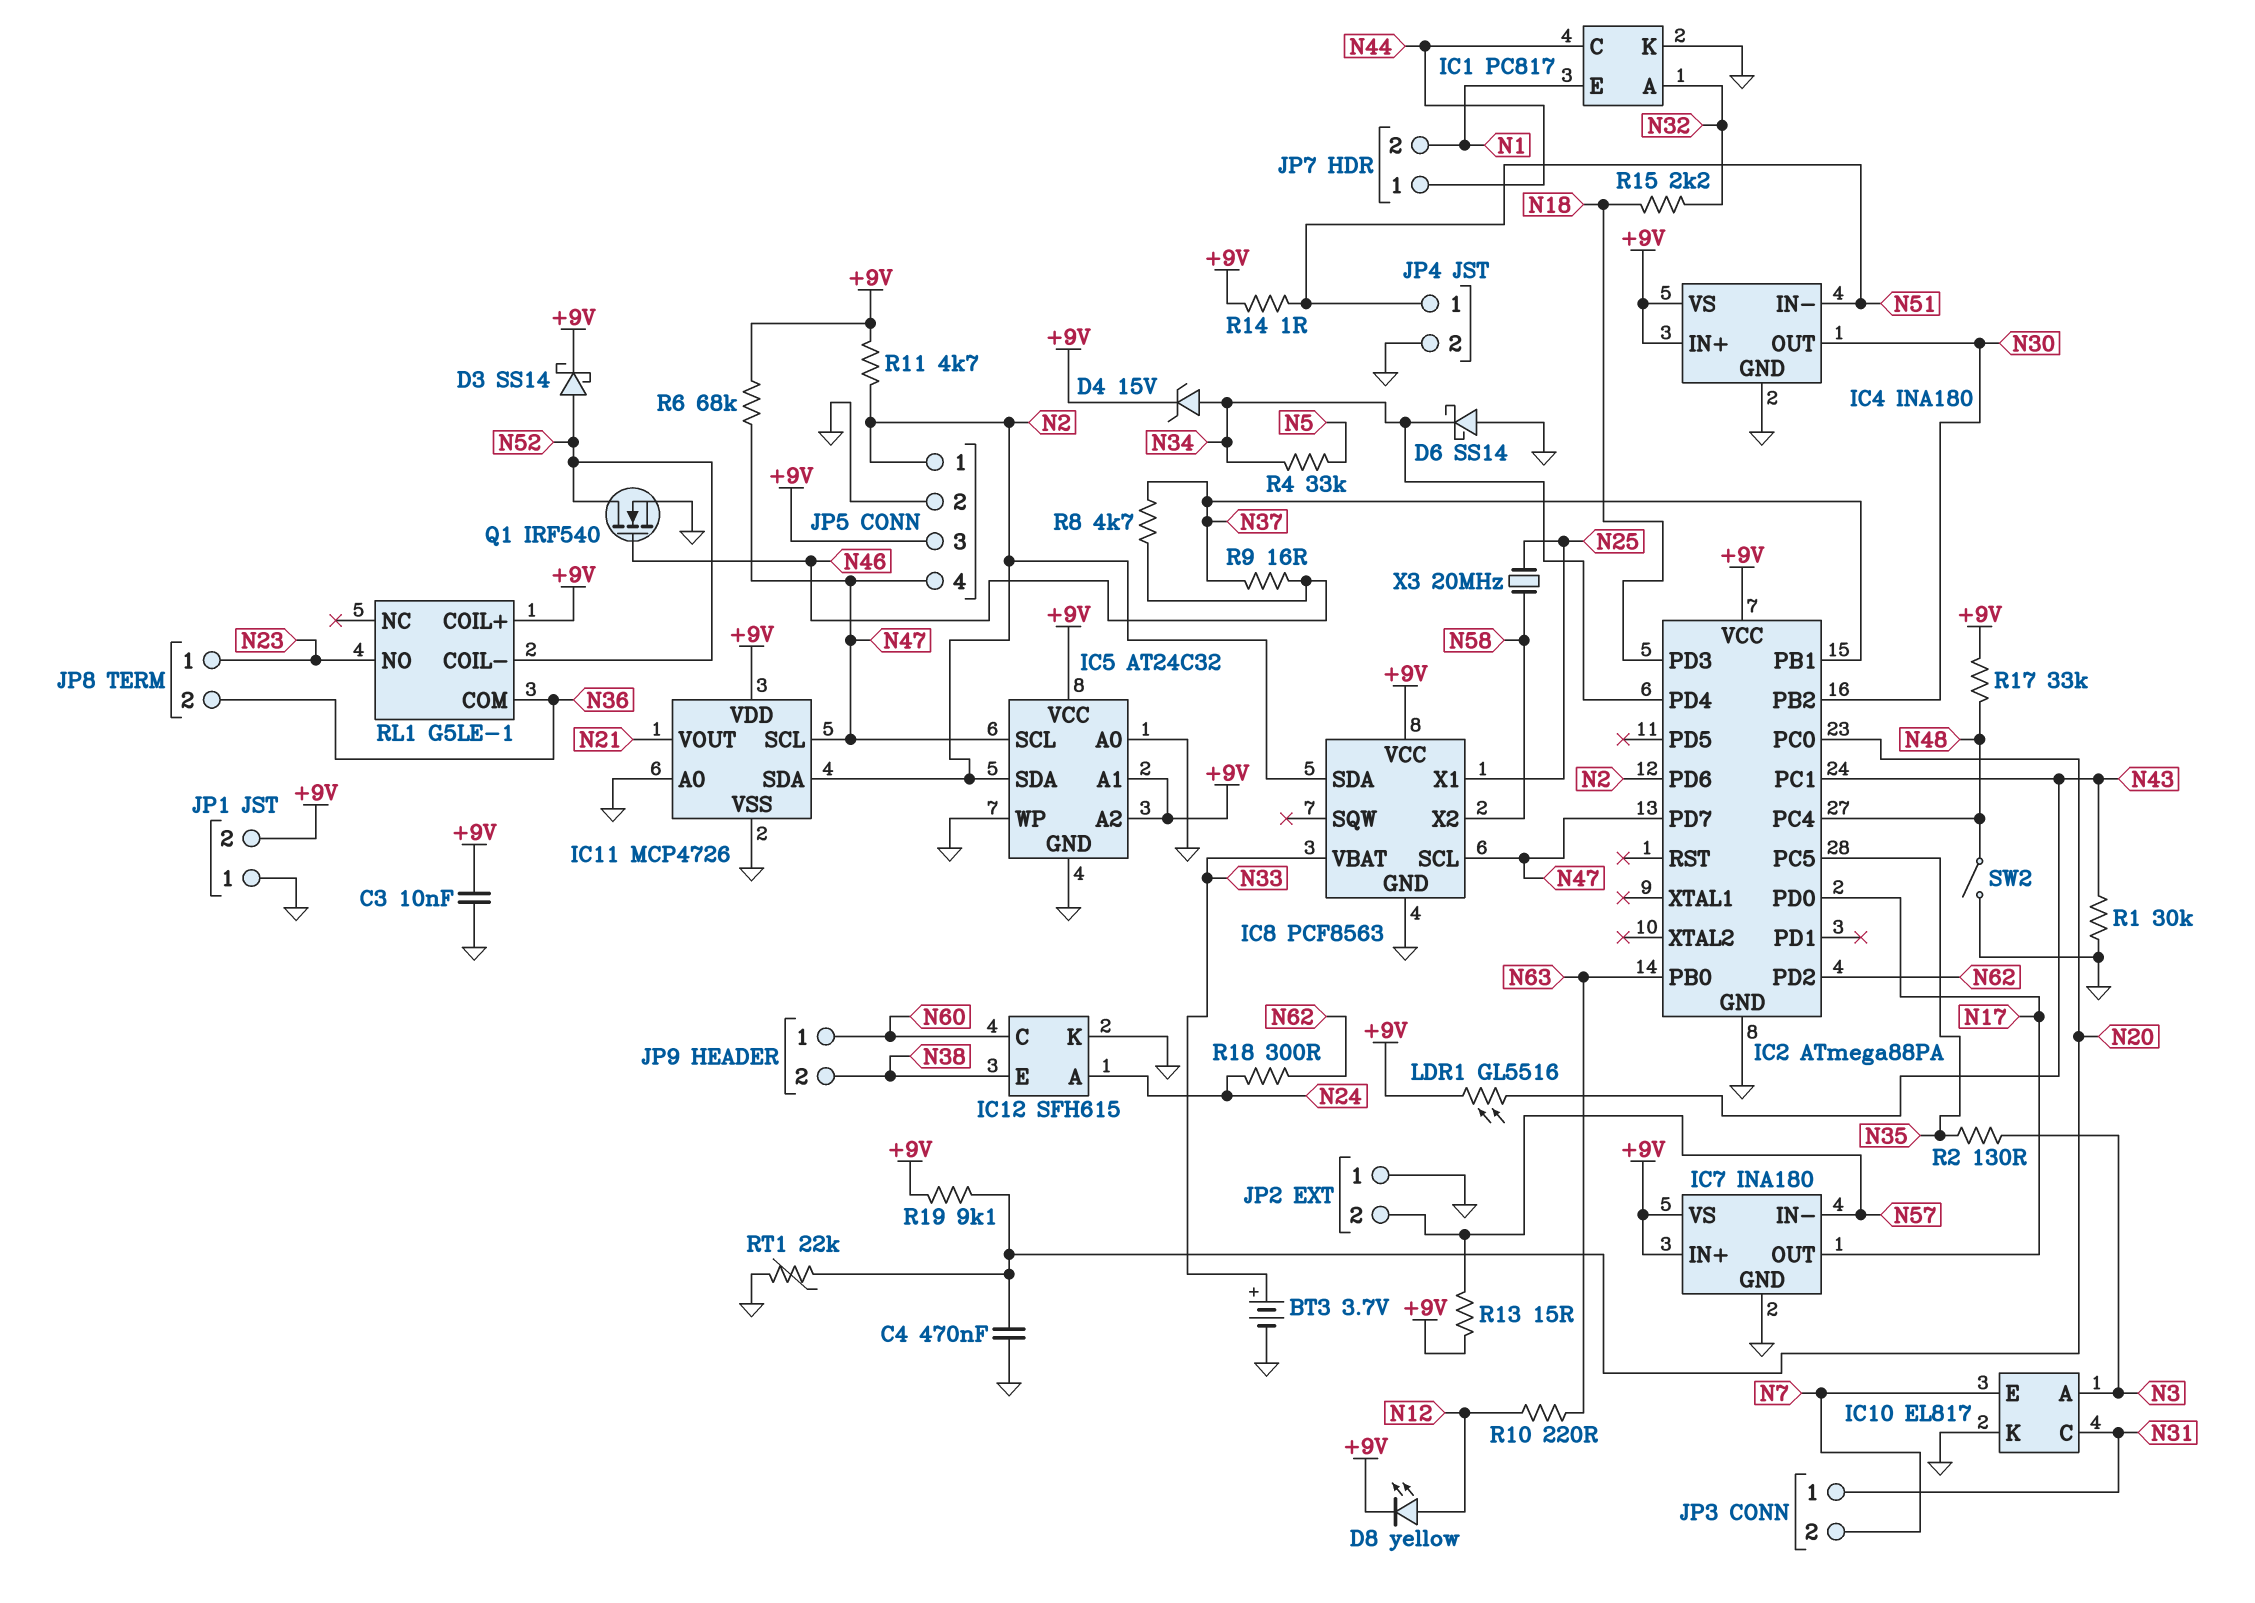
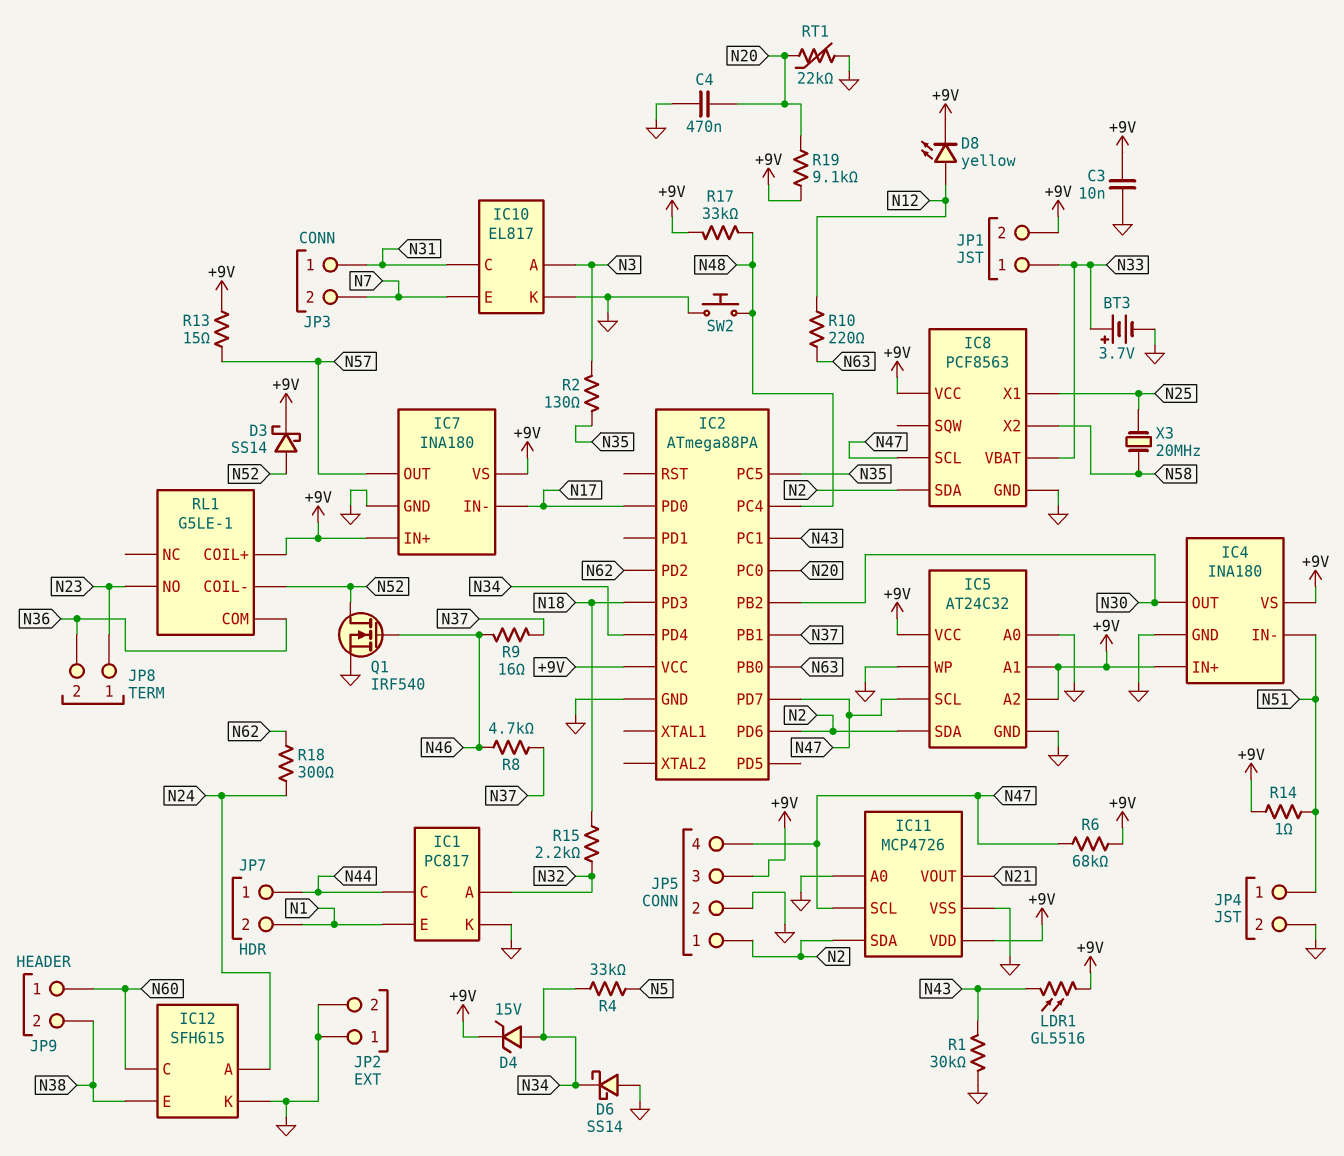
IC7 pin IN-: N57 -> N17
IC7 pin OUT: N17 -> N57
JP1 pin 1: GND -> N33
JP2 pin 2: N57 -> GND
R11: 4.7k (+9V, N2) -> none
SW2: switch (GND, N48) -> button (GND, N48)

